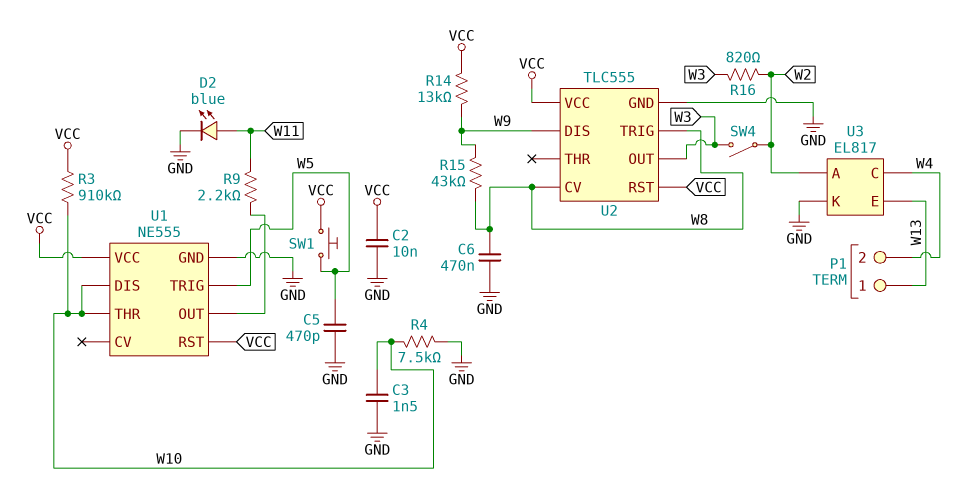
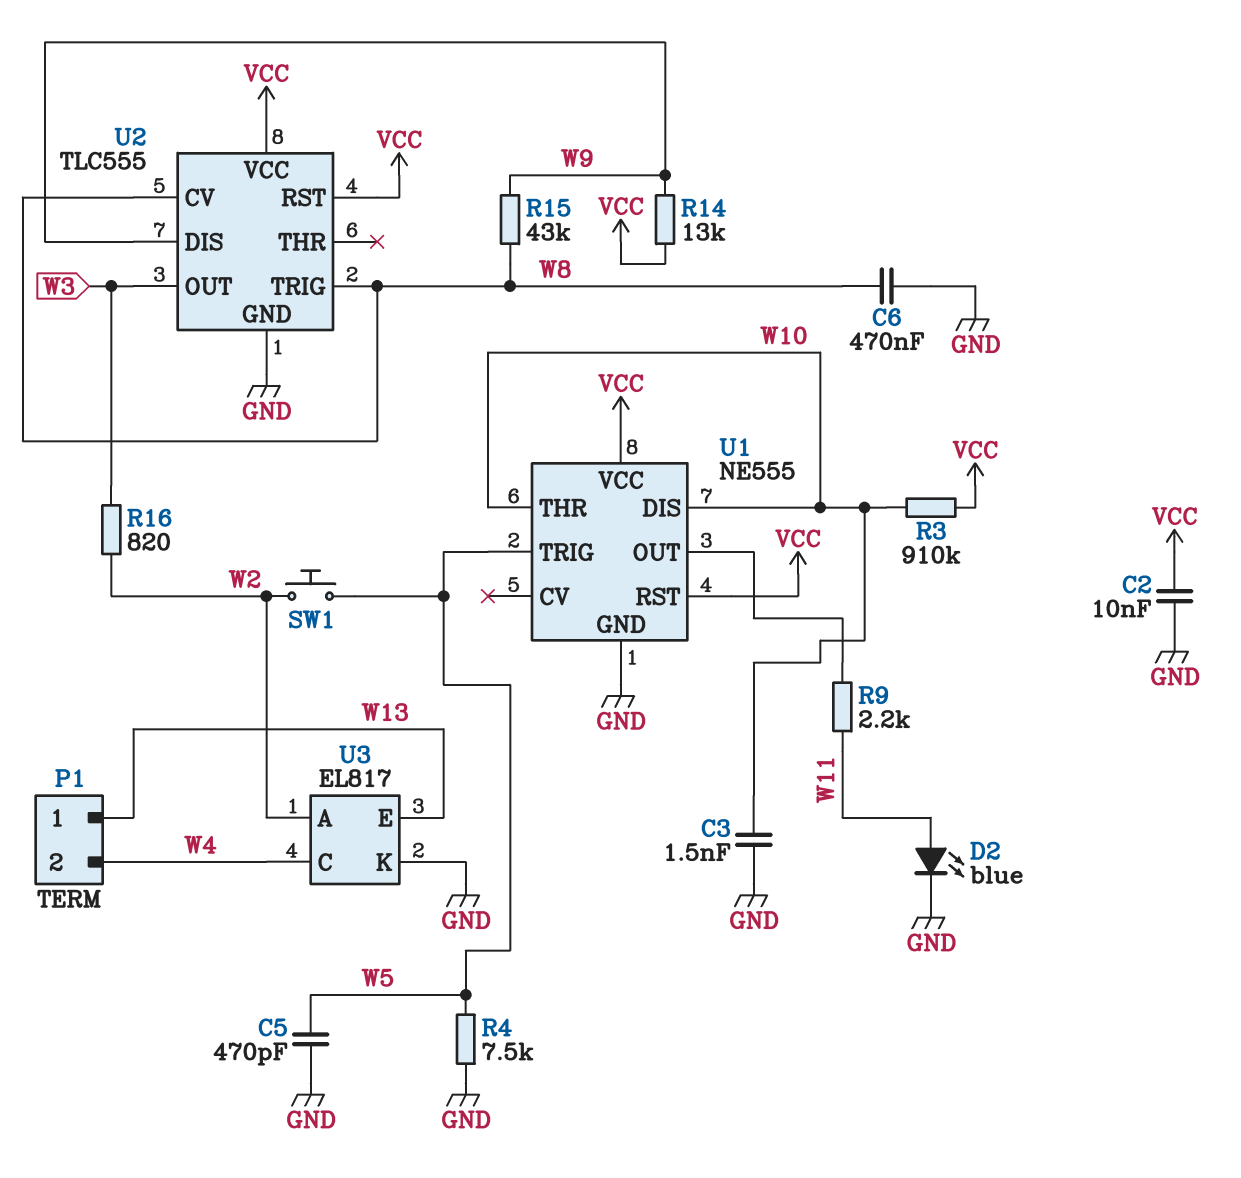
R4: 7.5k (GND, W10) -> 7.5k (GND, W5)
SW1: button (VCC, W5) -> button (W2, W5)
SW4: switch (W2, W3) -> none

